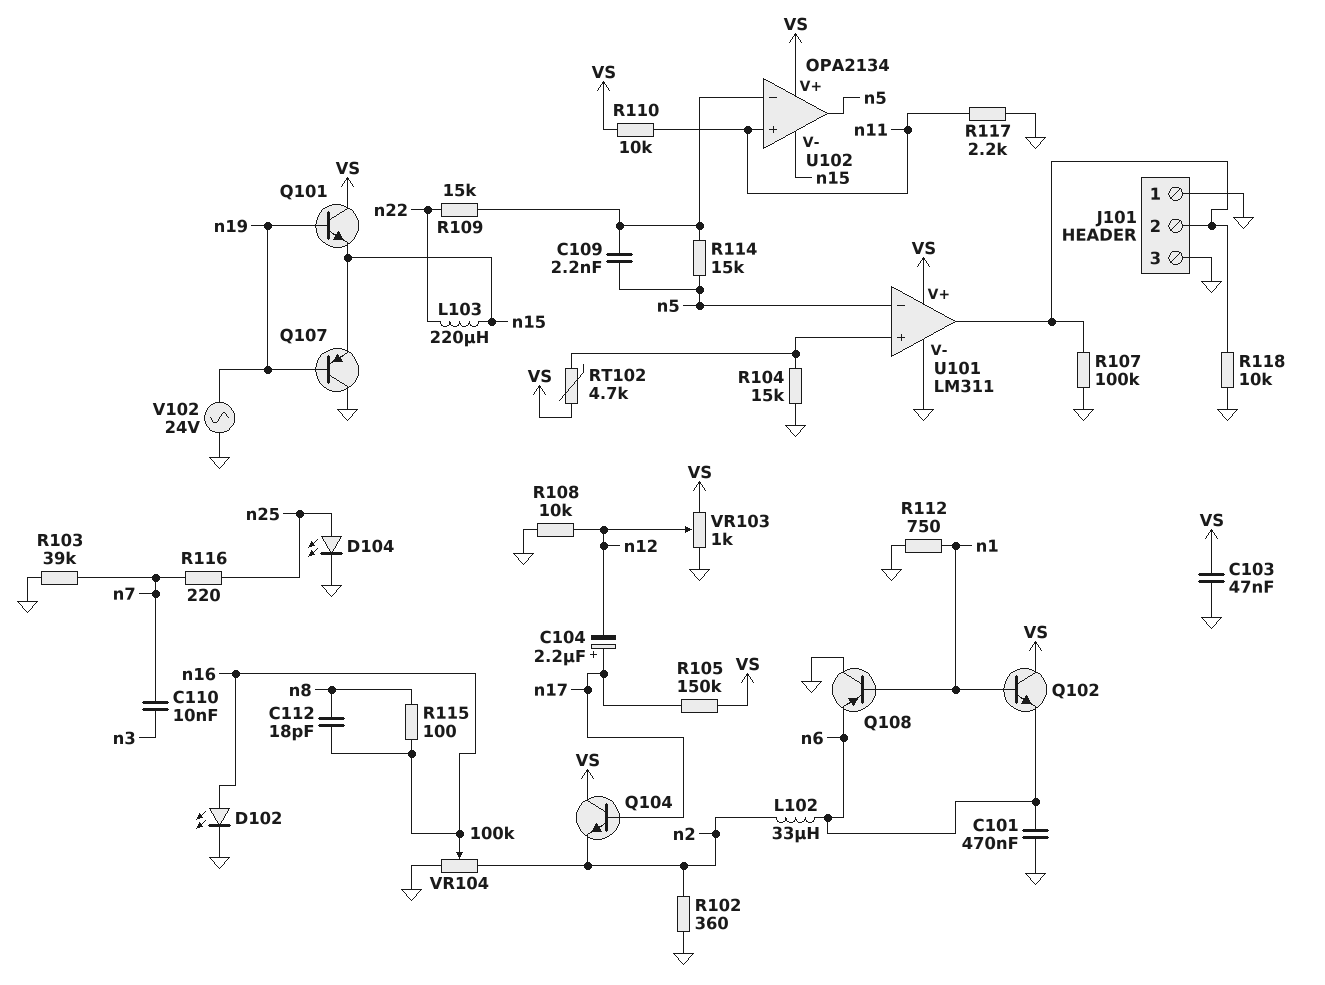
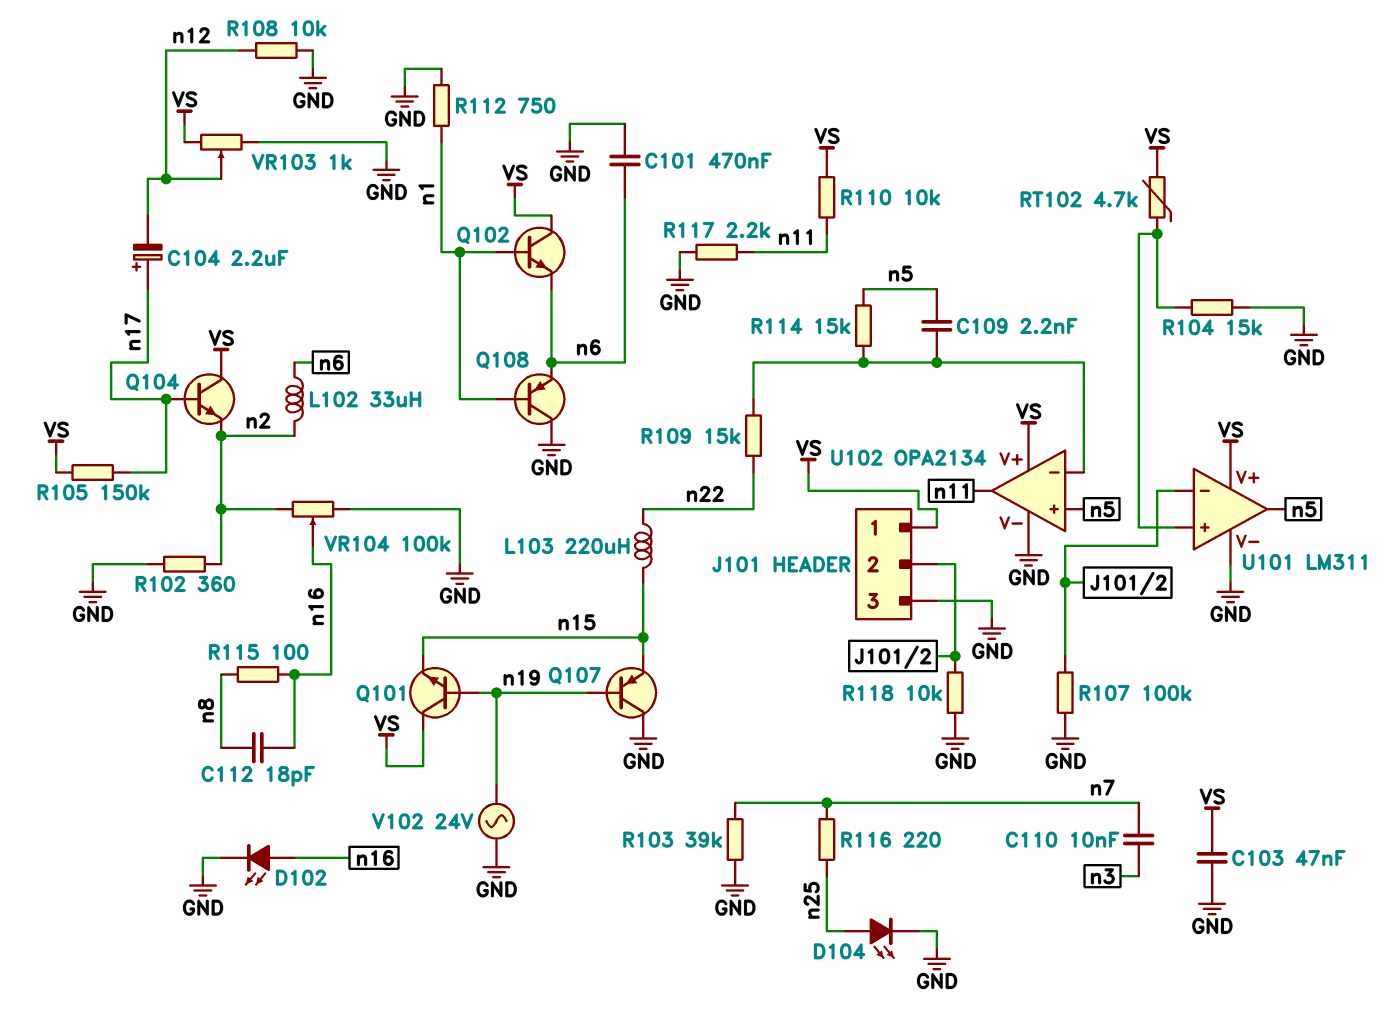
J101 pin 1: GND -> VS
U101 pin in-: n5 -> J101/2
U101 pin out: J101/2 -> n5
U102 pin V-: n15 -> GND
U102 pin in+: n11 -> n5
U102 pin out: n5 -> n11

